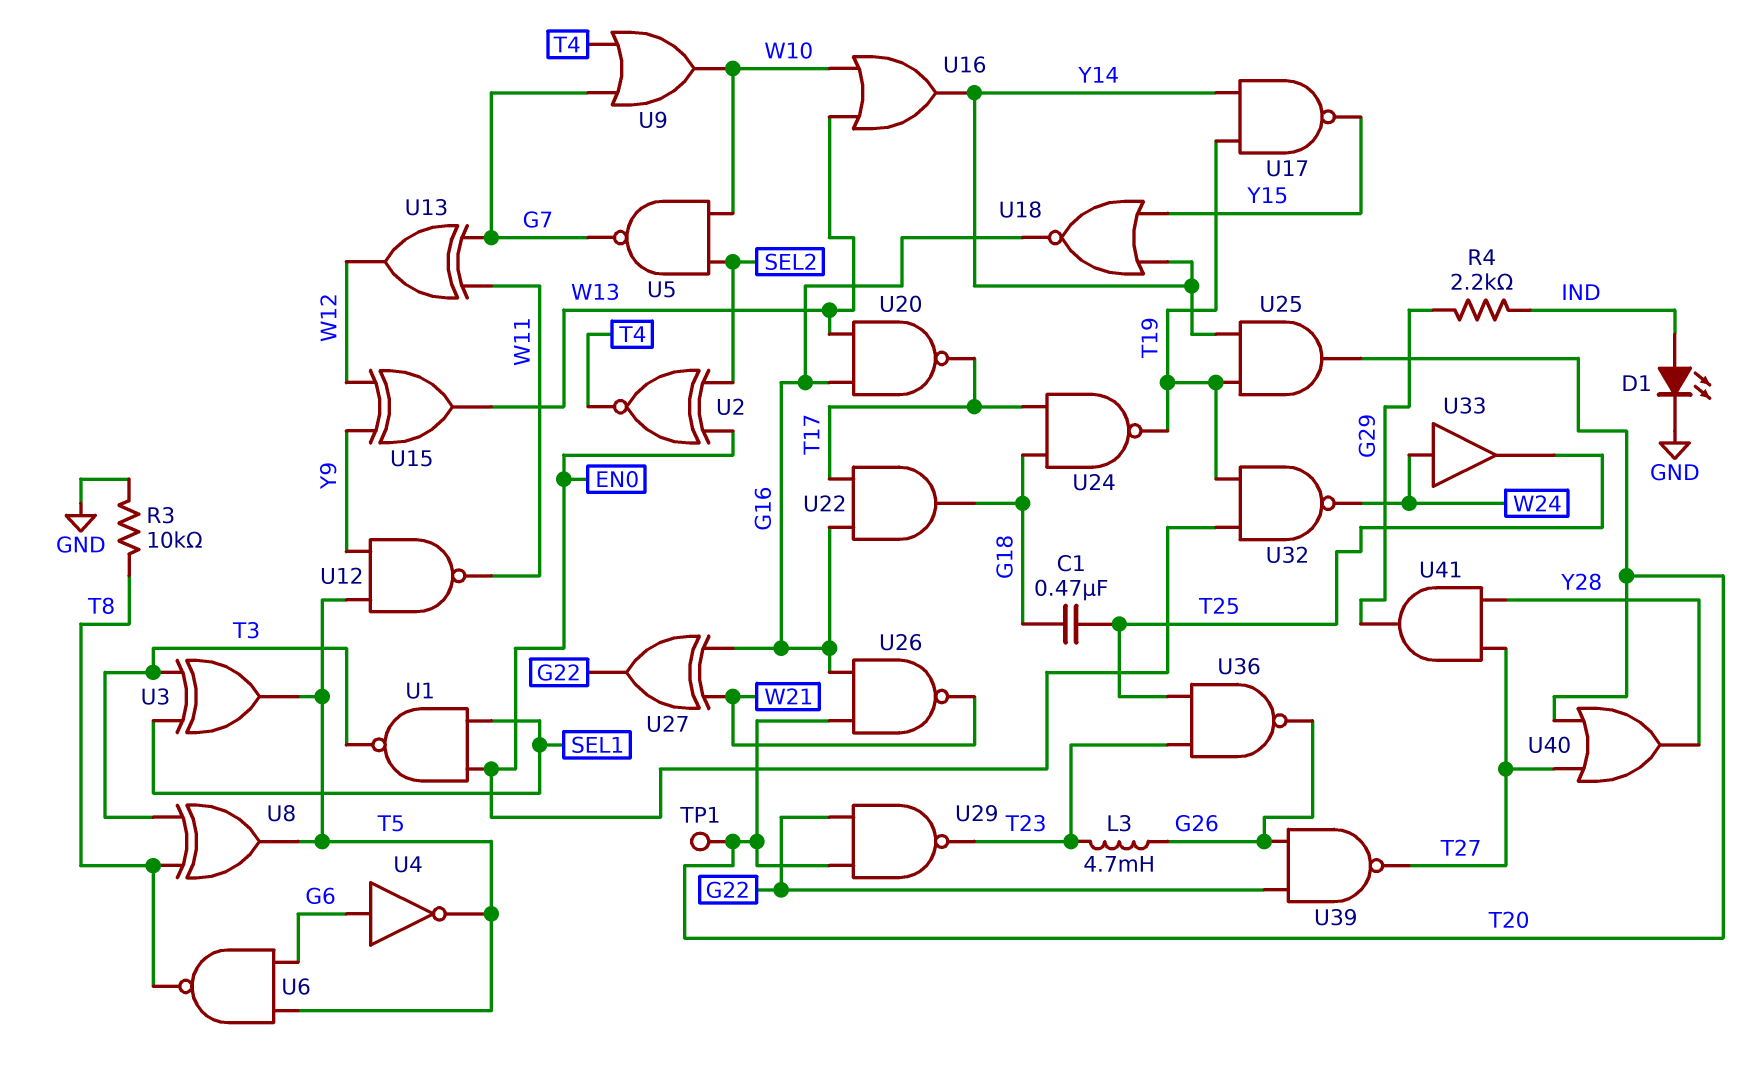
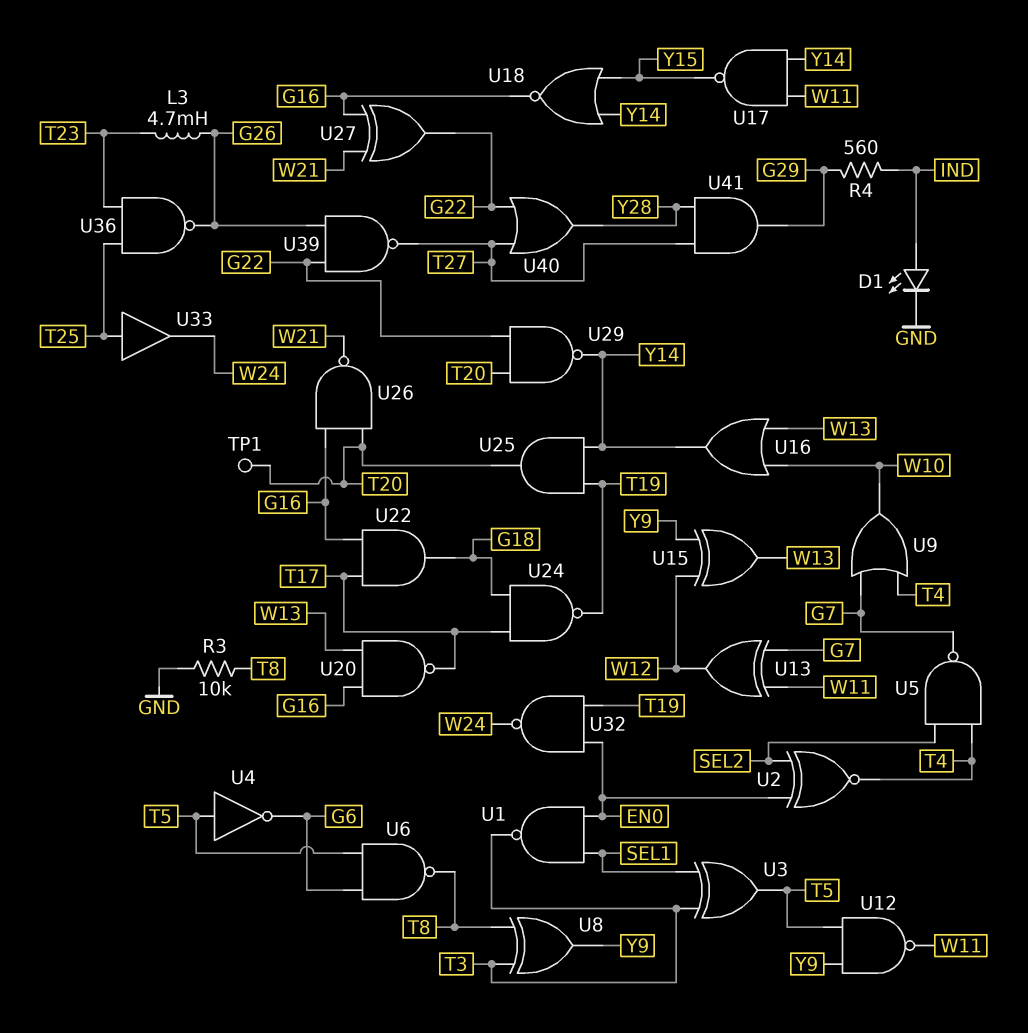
C1: 470nF (G18, T25) -> none
R4: 2.2k (G29, IND) -> 560 (G29, IND)
U4: NOT (in G6, out T5) -> NOT (in T5, out G6)
U5: NAND (in SEL2, in W10, out G7) -> NAND (in SEL2, in T4, out G7)
U8: XOR (in T3, in T8, out T5) -> XOR (in T3, in T8, out Y9)
U17: NAND (in T19, in Y14, out Y15) -> NAND (in W11, in Y14, out Y15)
U29: NAND (in G22, in T20, out T23) -> NAND (in G22, in T20, out Y14)
U33: buffer (in W24, out T25) -> buffer (in T25, out W24)
U40: OR (in T20, in T27, out Y28) -> OR (in G22, in T27, out Y28)

